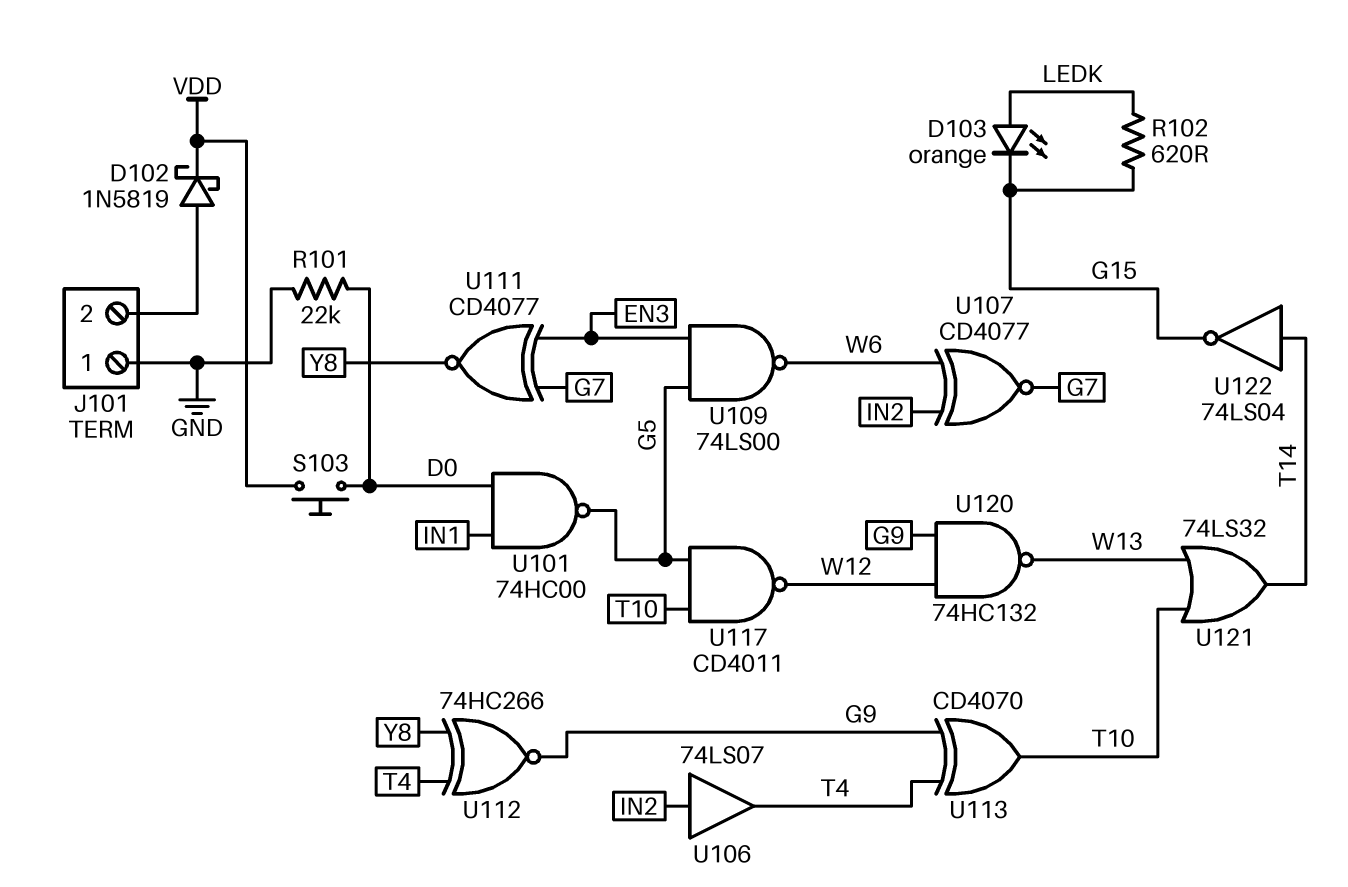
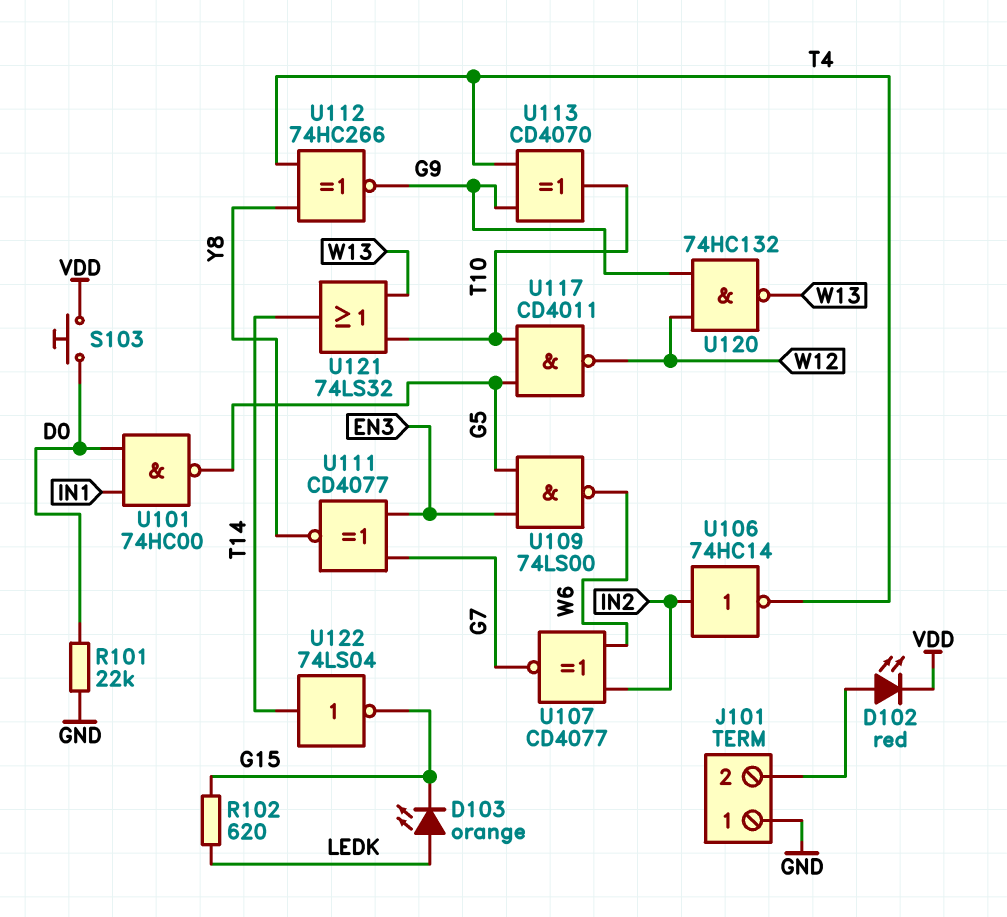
D102: schottky 1N5819 (A J101/2, K VDD) -> LED red (A J101/2, K VDD)
U106: buffer 74LS07 (in IN2, out T4) -> NOT 74HC14 (in IN2, out T4)

